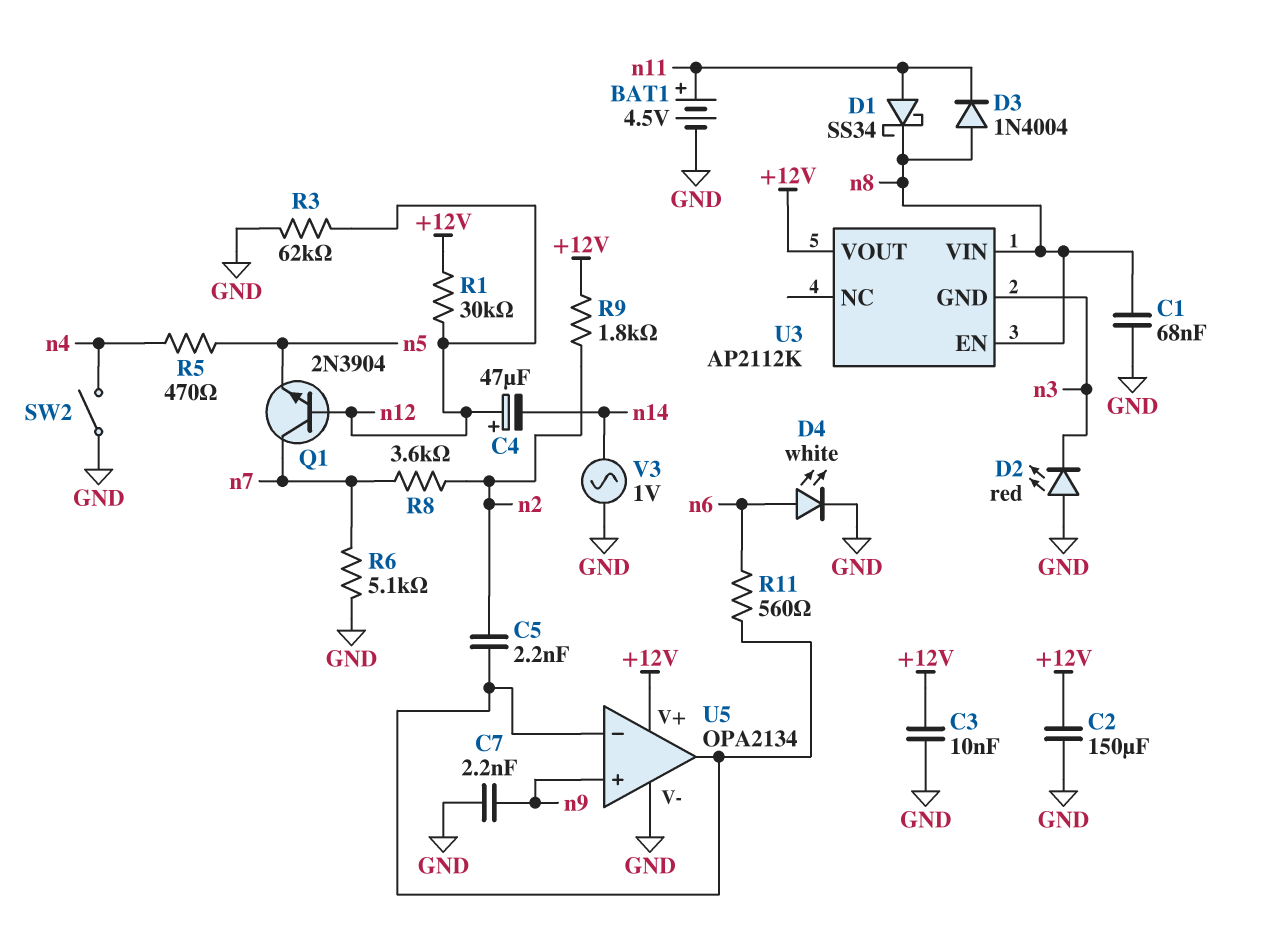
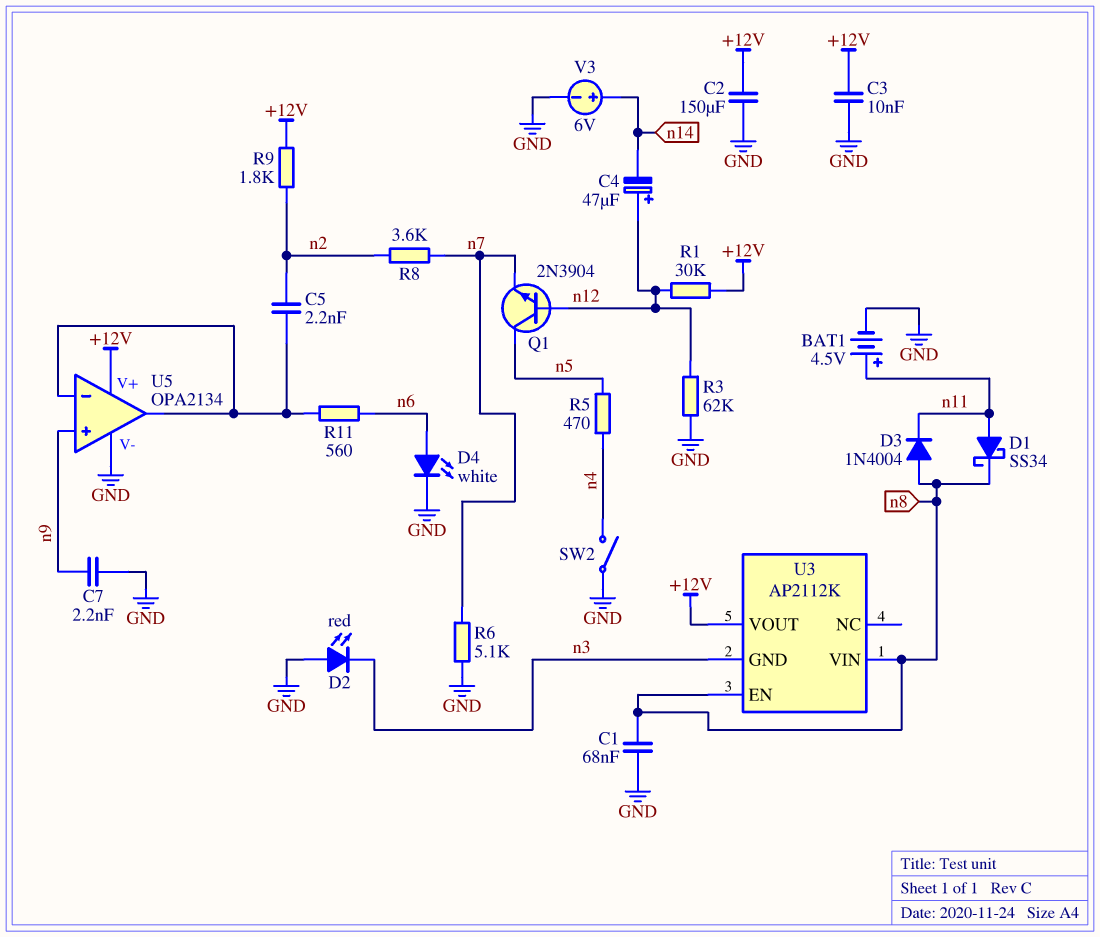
Q1: NPN 2N3904 (B n12, C n7, E n5) -> NPN 2N3904 (B n12, C n5, E n7)
V3: AC 1V (GND, n14) -> 6V (plus n14, minus GND)

